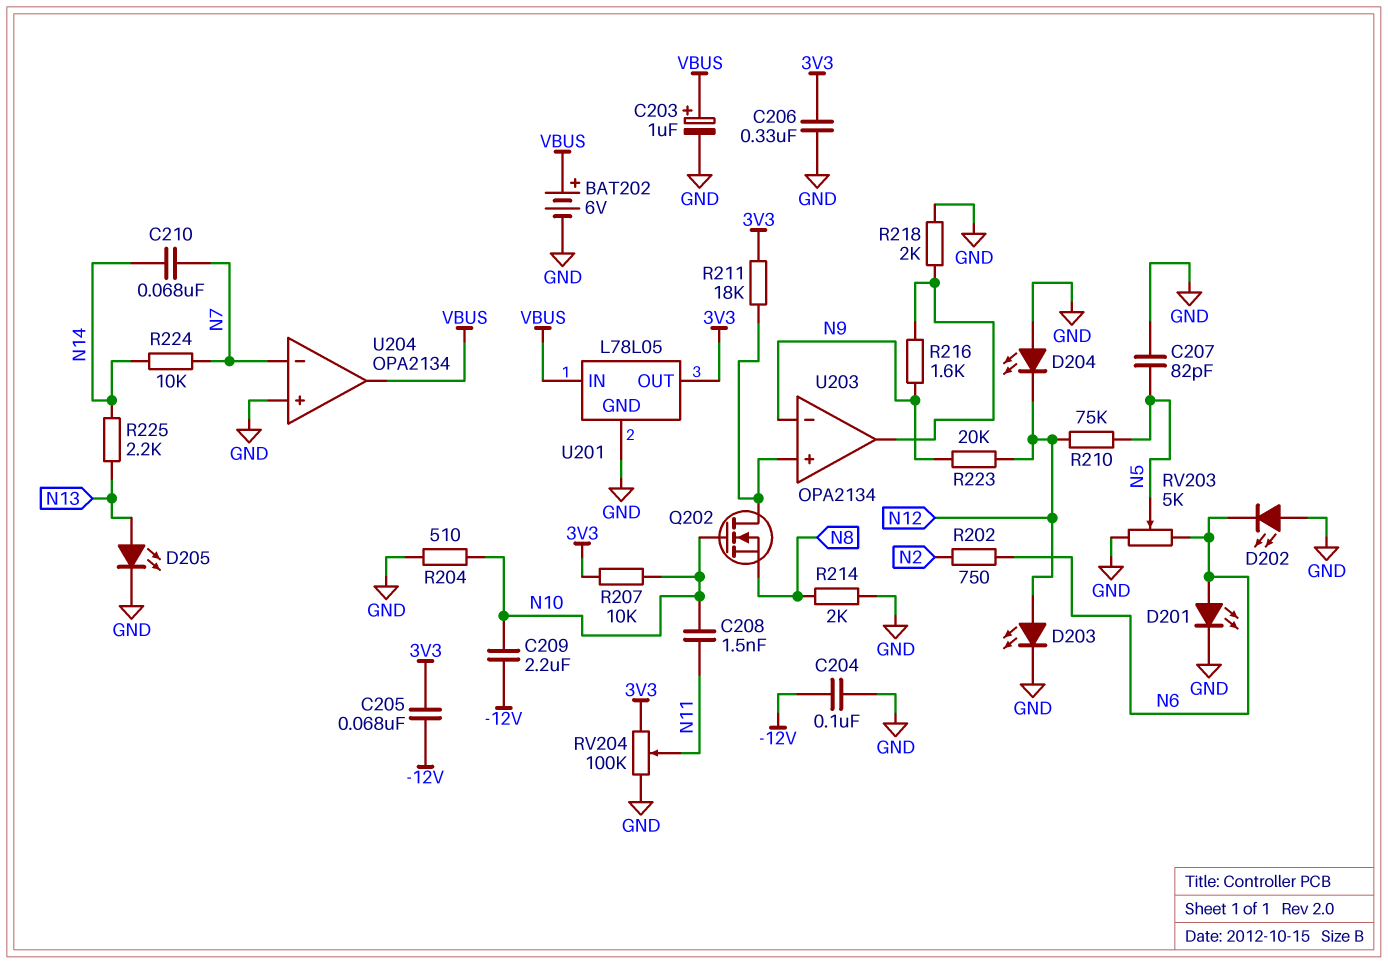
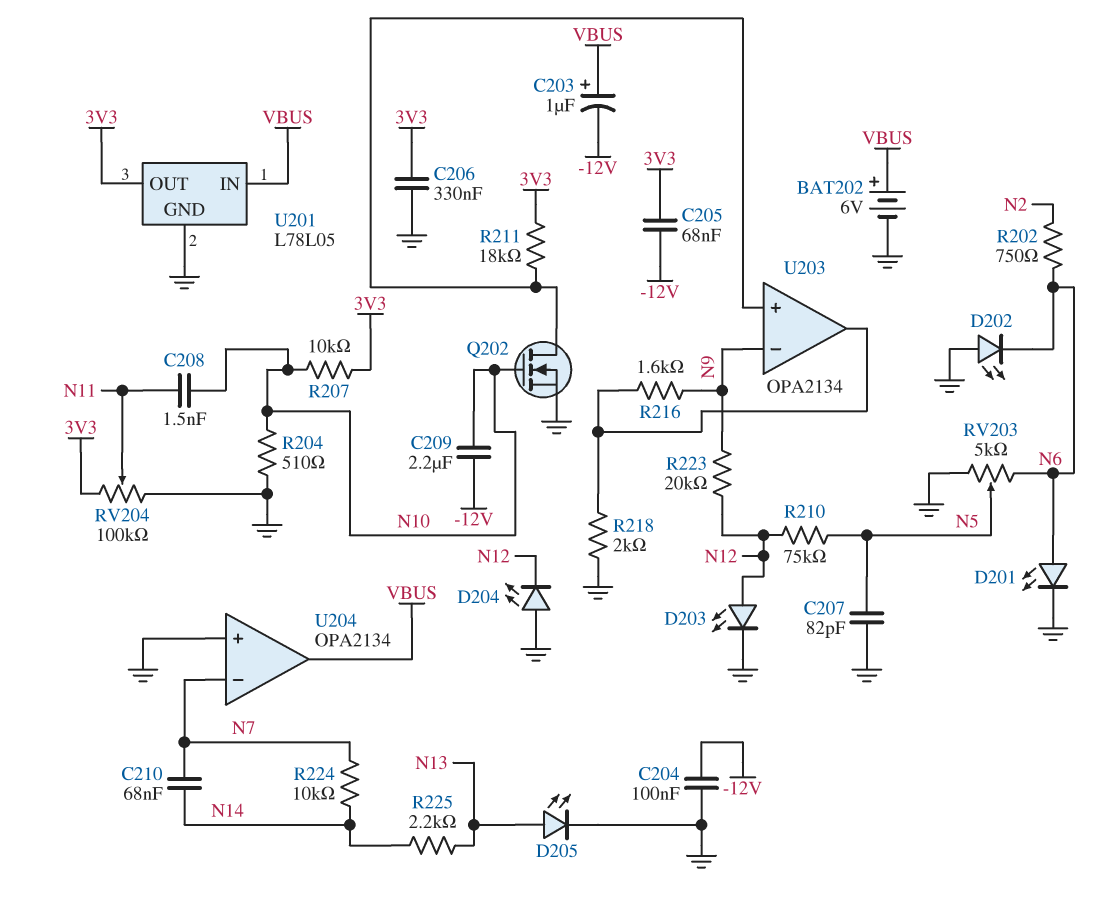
C203: 1uF (plus VBUS, minus GND) -> 1uF (plus VBUS, minus -12V)
Q202: NMOS (G N10, D U203/in+, S N8) -> NMOS (G N10, D U203/in+, S GND)
R214: 2k (GND, N8) -> none

